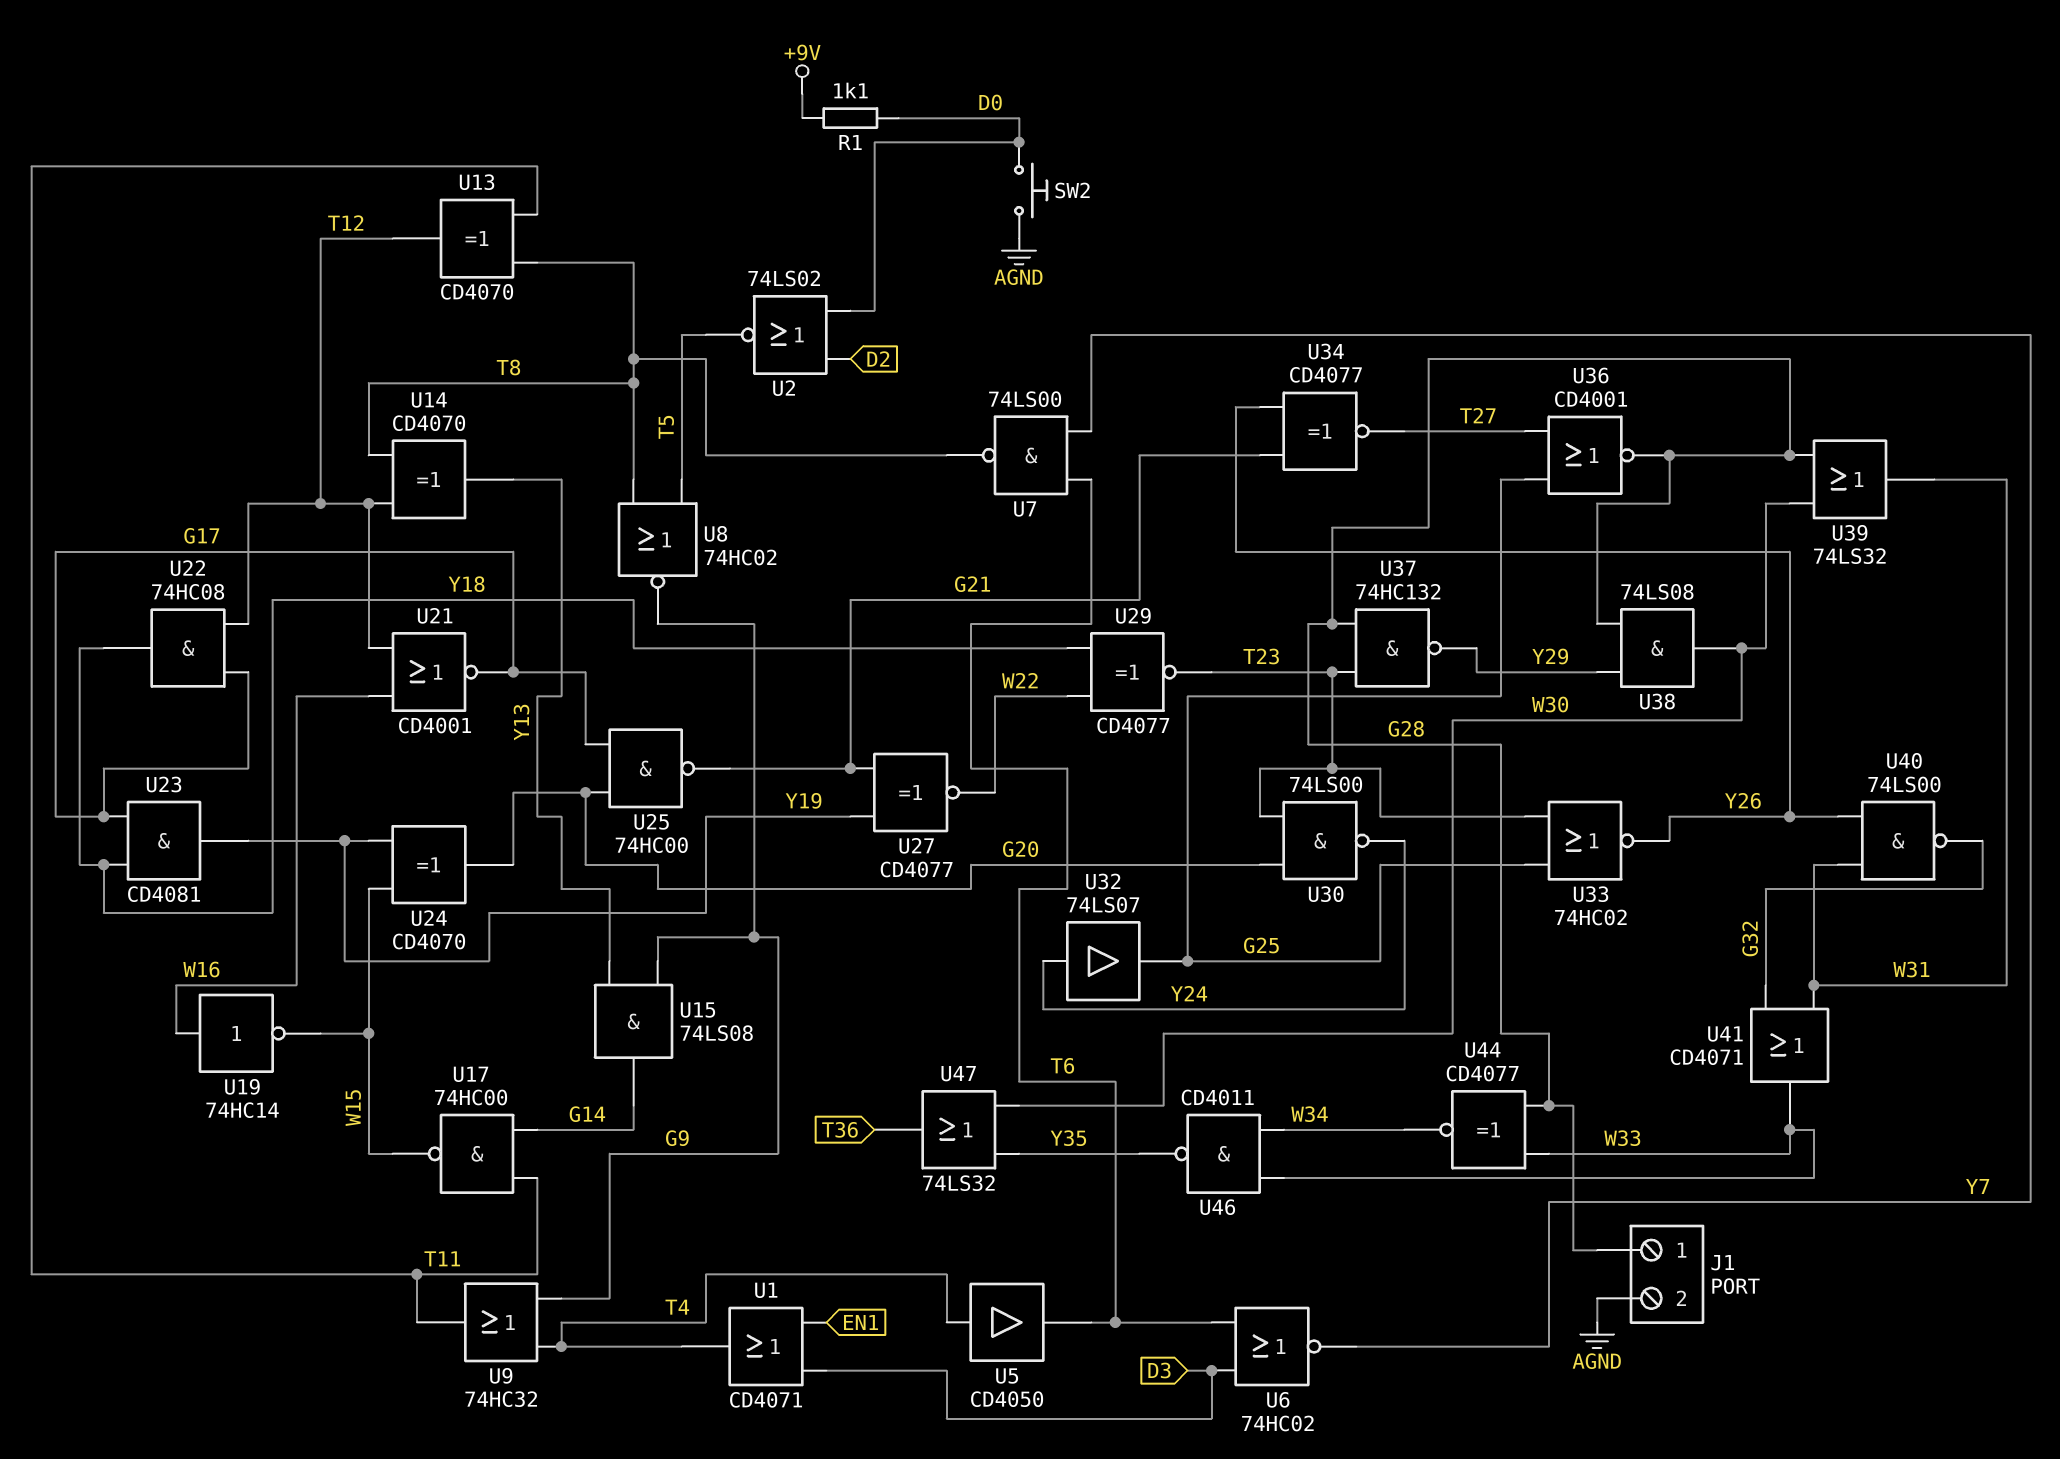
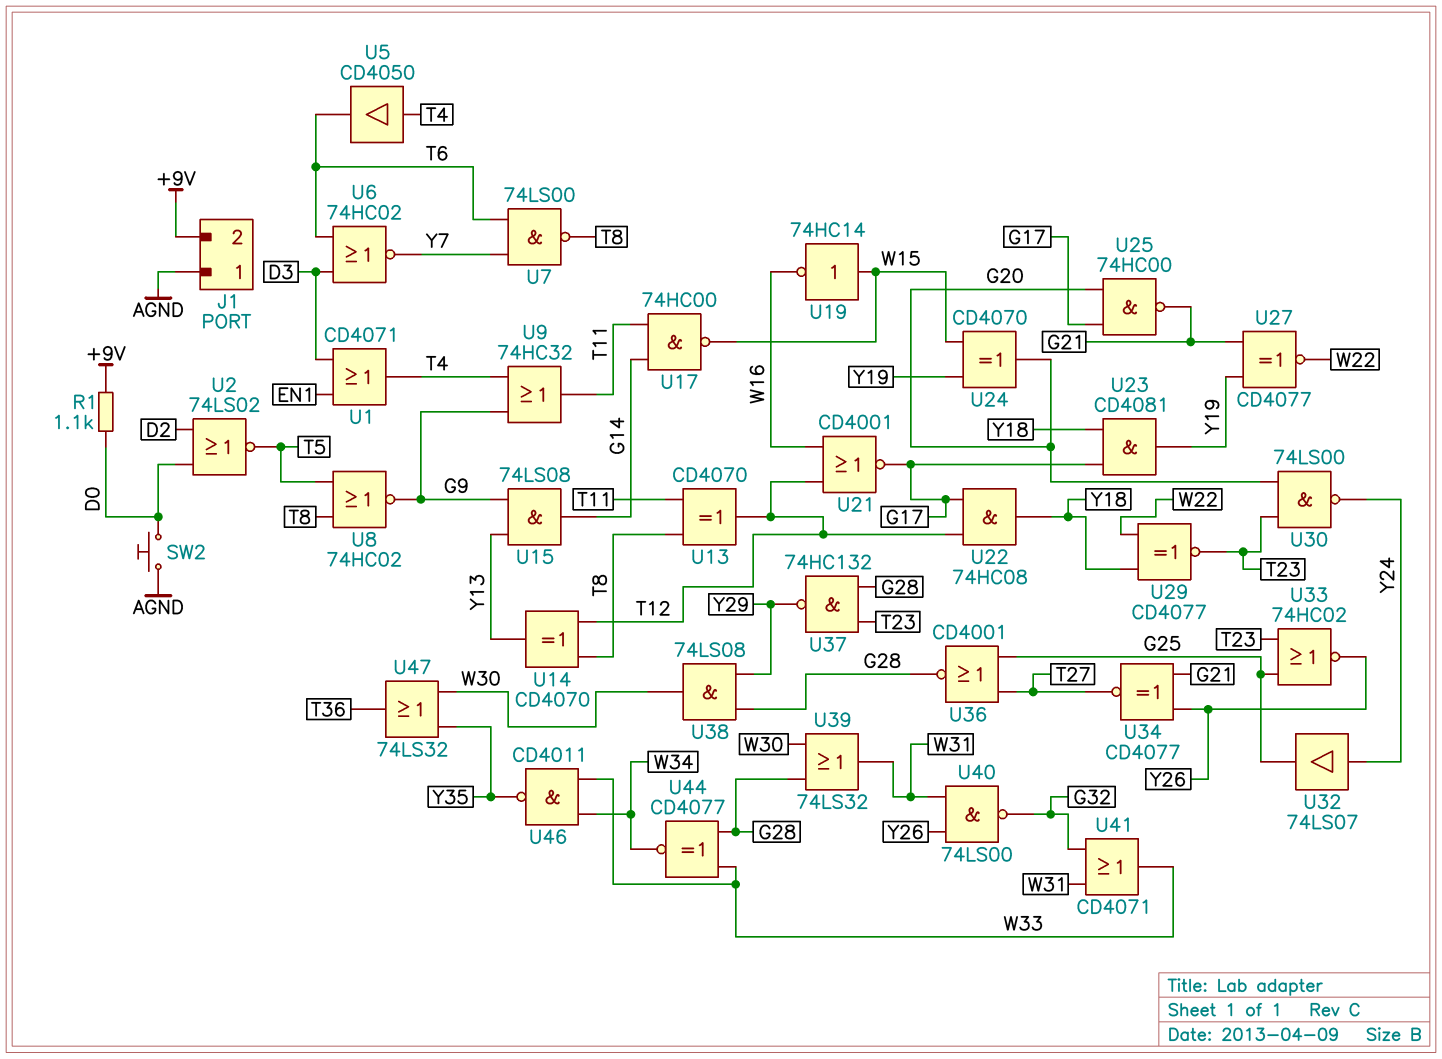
J1 pin 1: G28 -> AGND
J1 pin 2: AGND -> +9V
U19: NOT 74HC14 (in W16, out W15) -> NOT 74HC14 (in W15, out W16)

